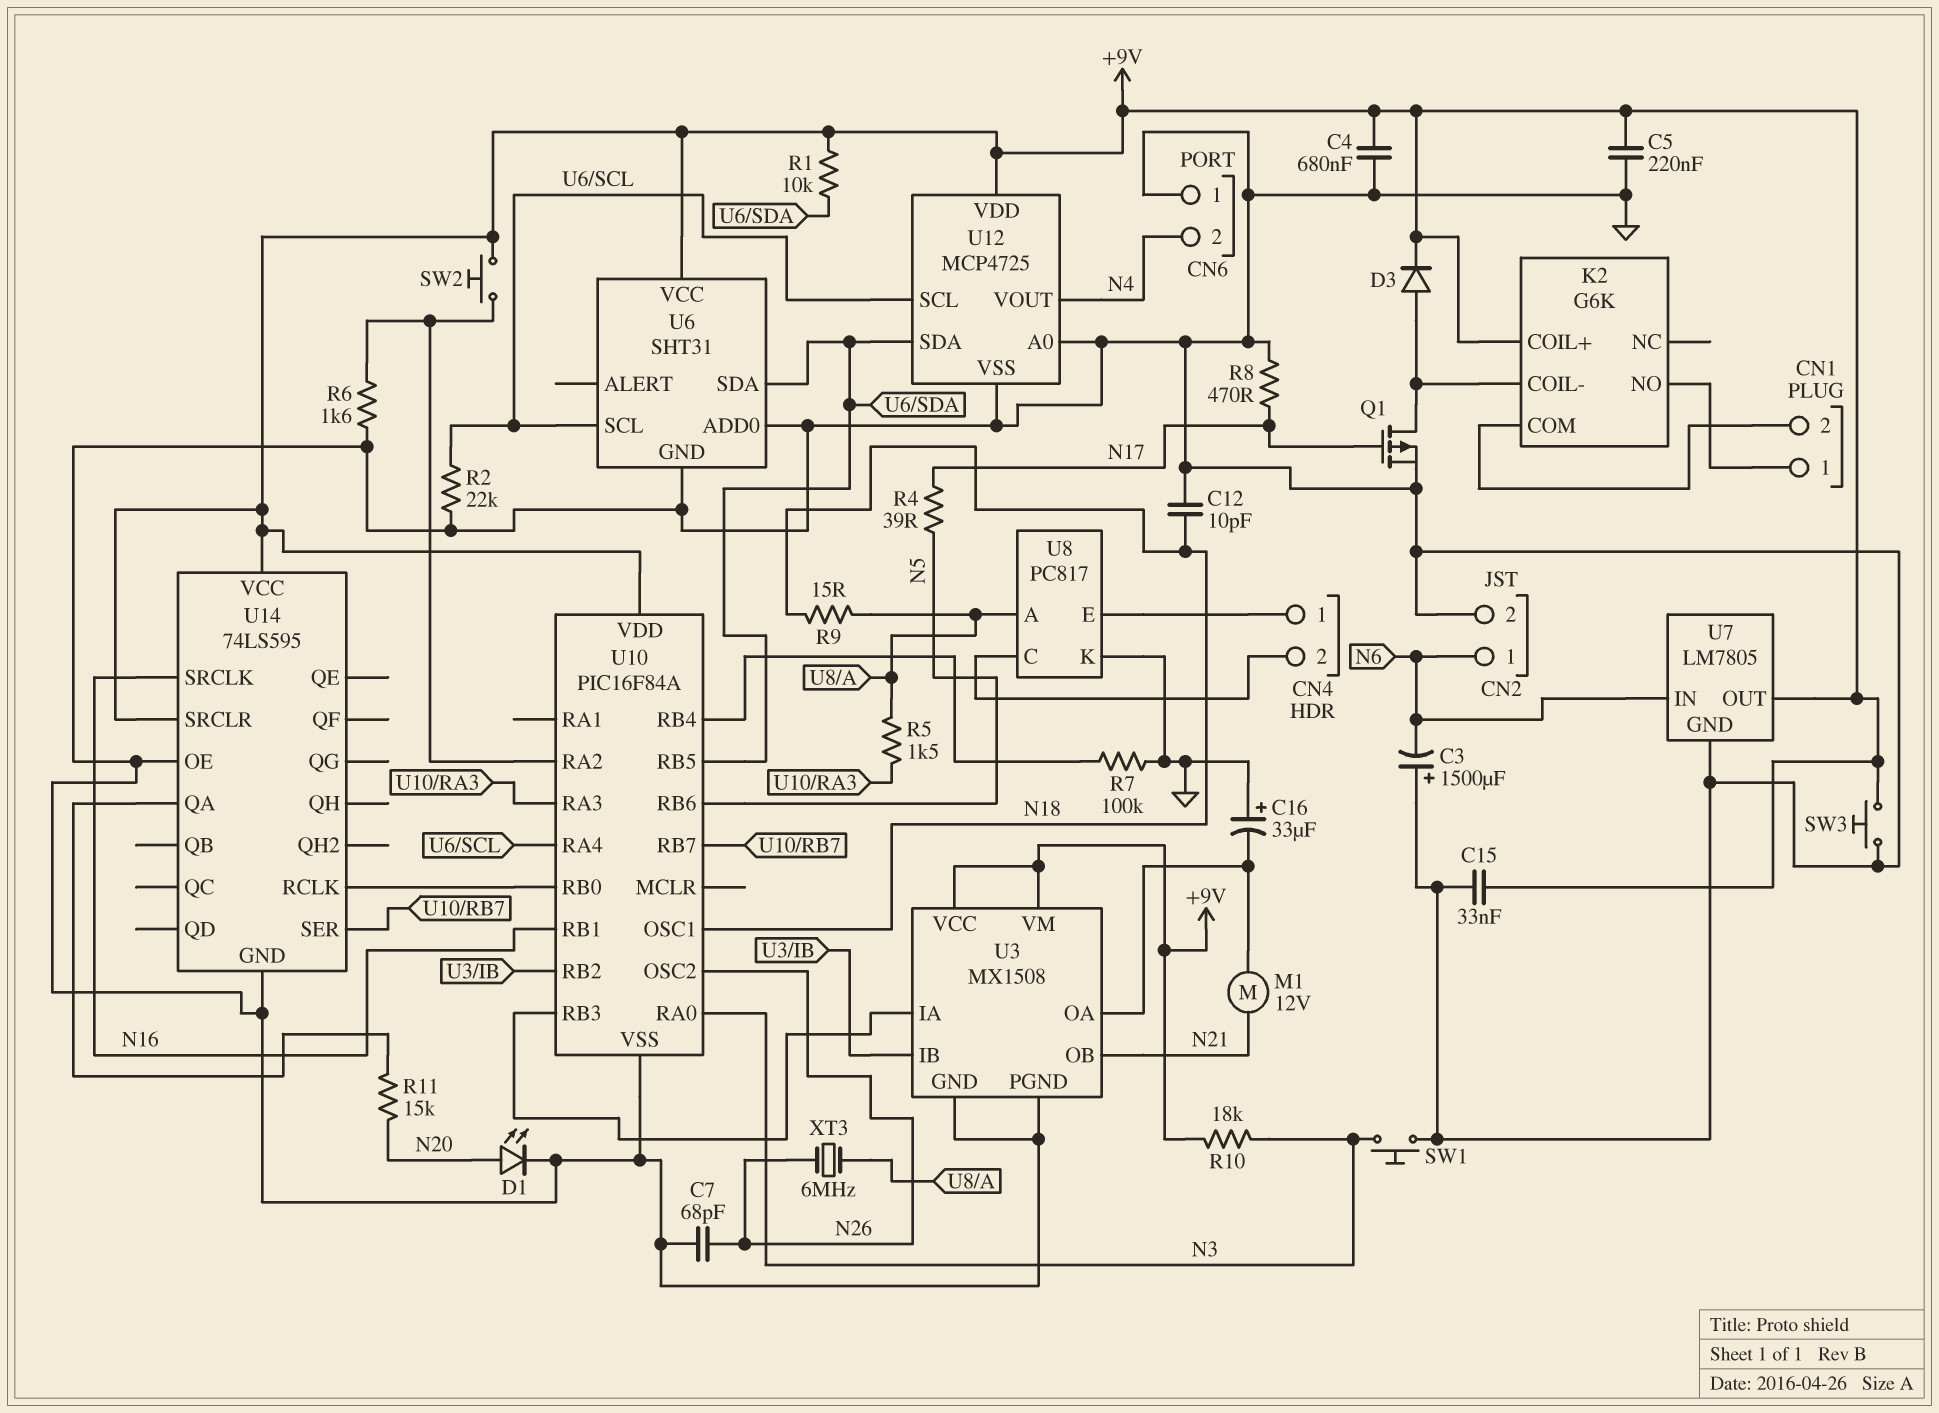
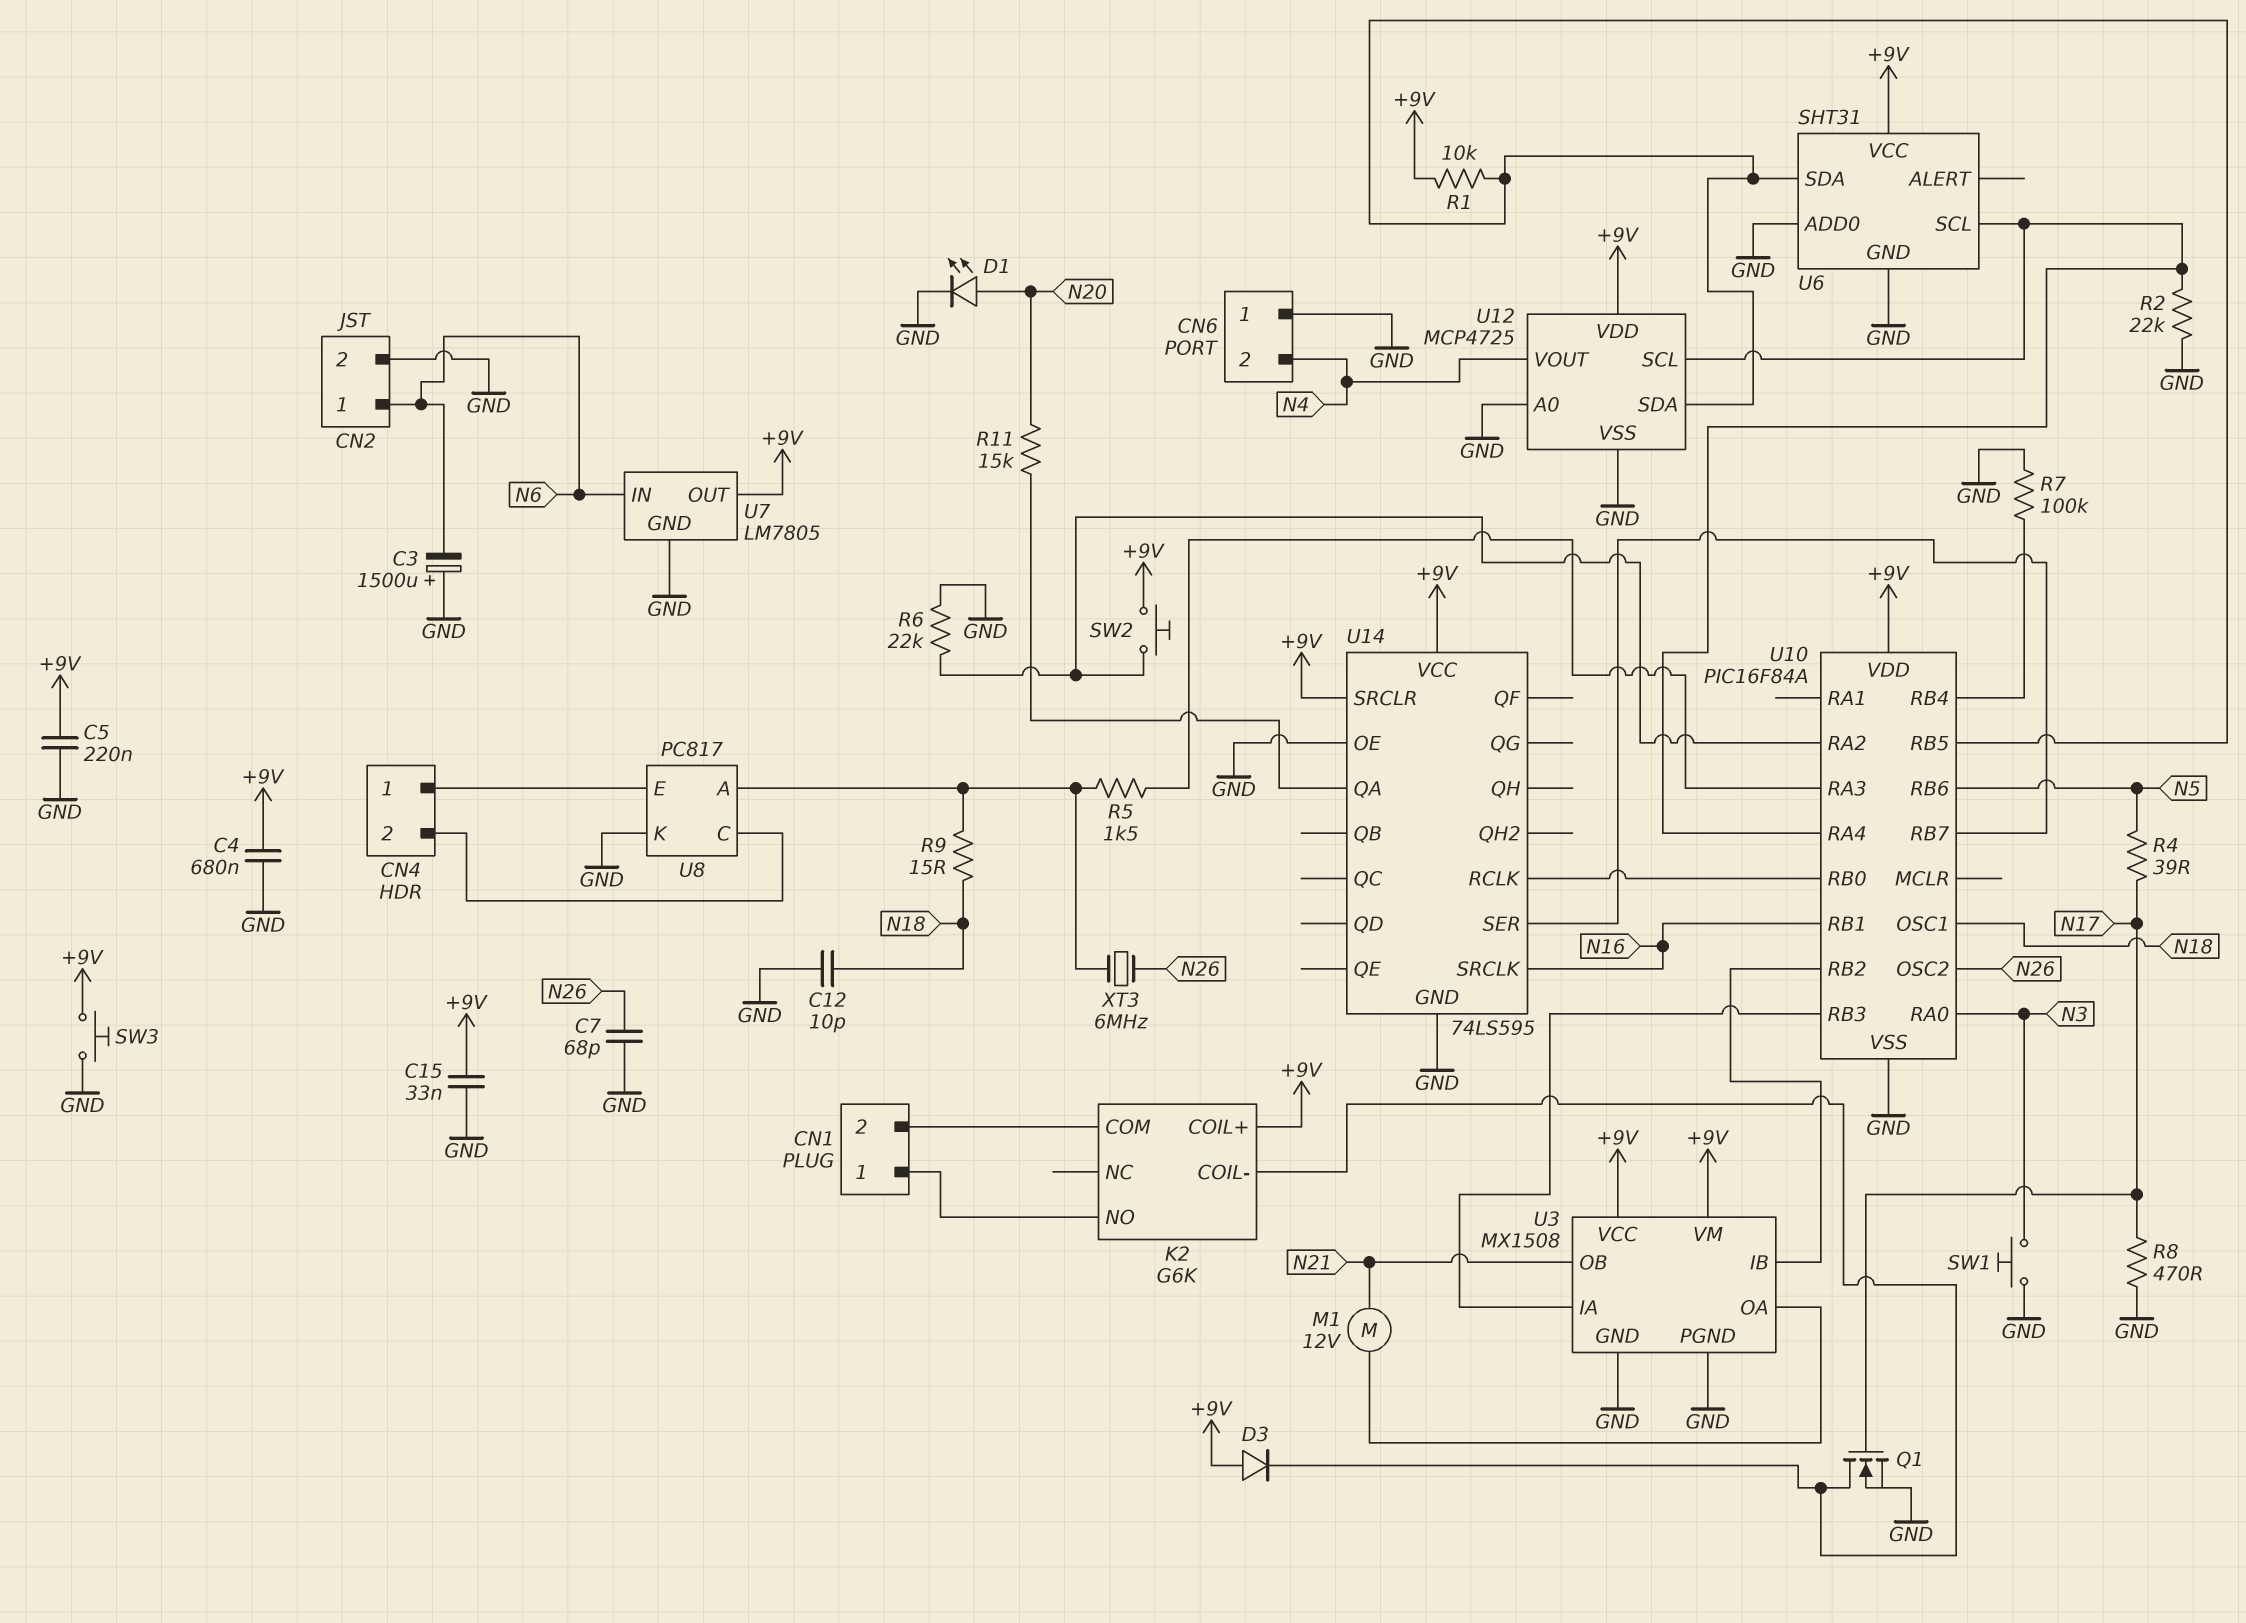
C16: 33uF (plus GND, minus U3/OA) -> none
D3: diode (A K2/COIL-, K +9V) -> diode (A +9V, K K2/COIL-)
Q1: PMOS (G N17, D K2/COIL-, S GND) -> NMOS (G N17, D K2/COIL-, S GND)
R6: 1.6k (GND, U10/RA2) -> 22k (GND, U10/RA2)
R10: 18k (+9V, N3) -> none

